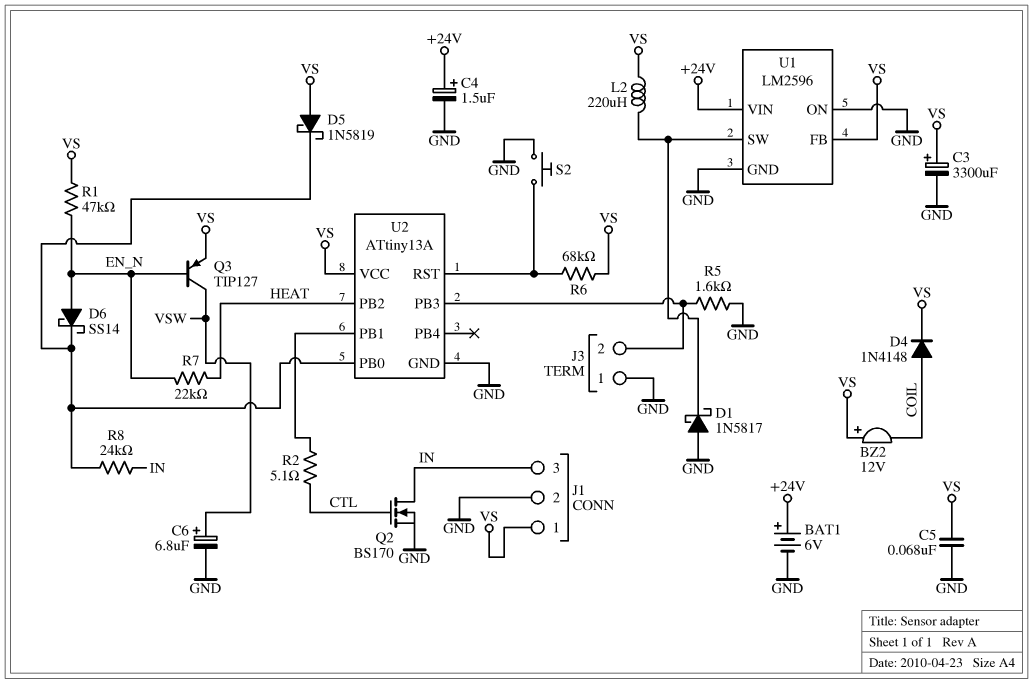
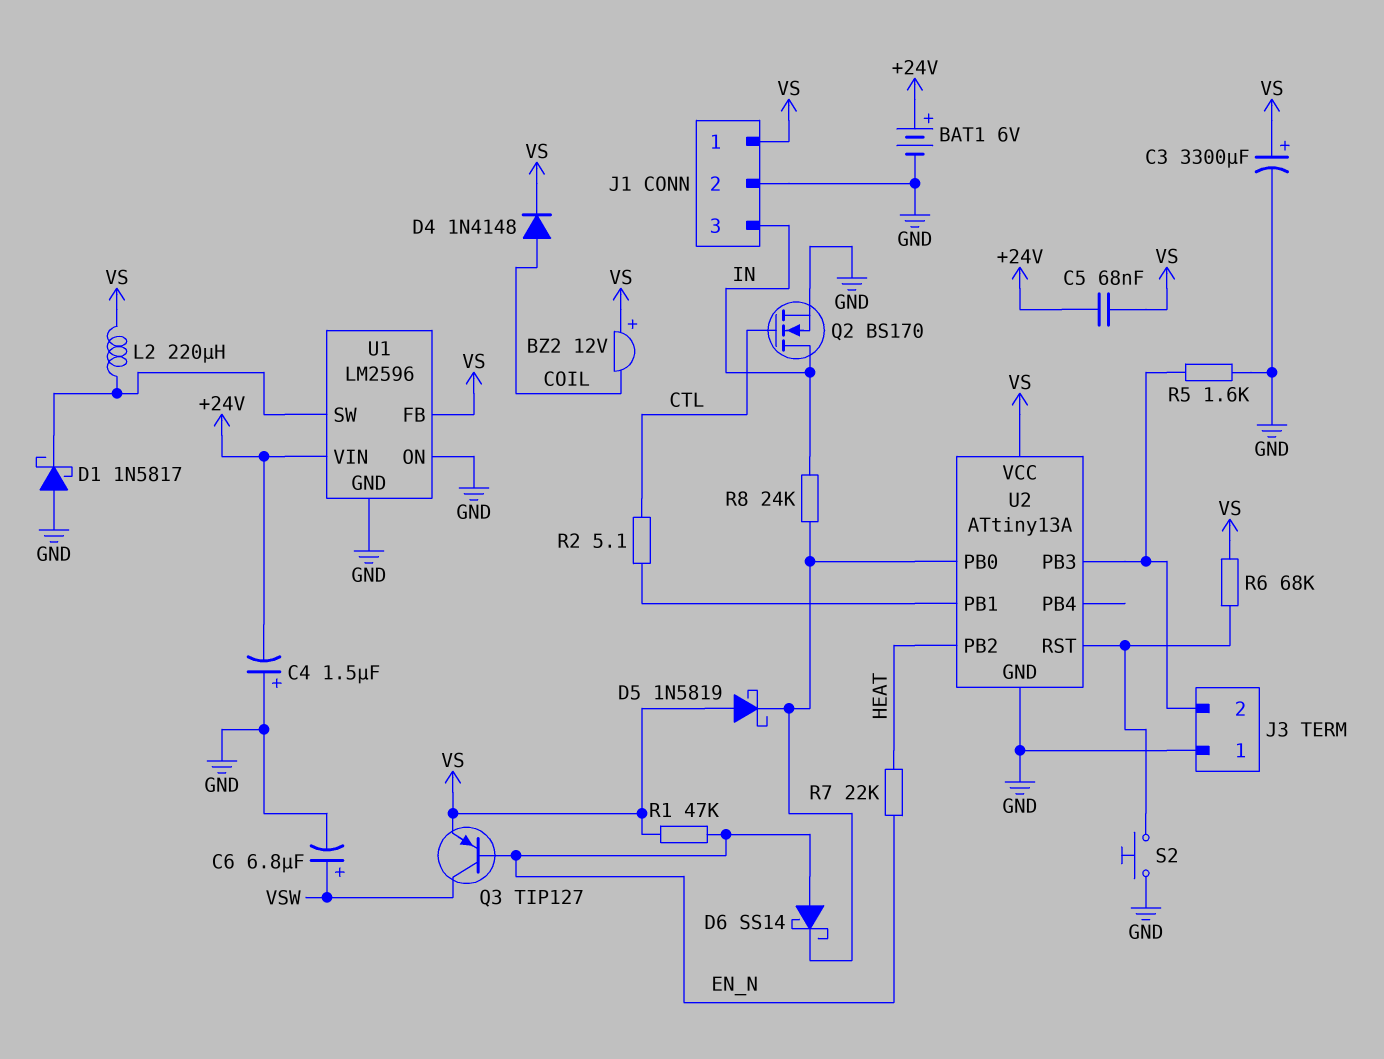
C4: 1.5uF (plus +24V, minus GND) -> 1.5uF (plus GND, minus +24V)
C5: 68nF (GND, VS) -> 68nF (+24V, VS)

